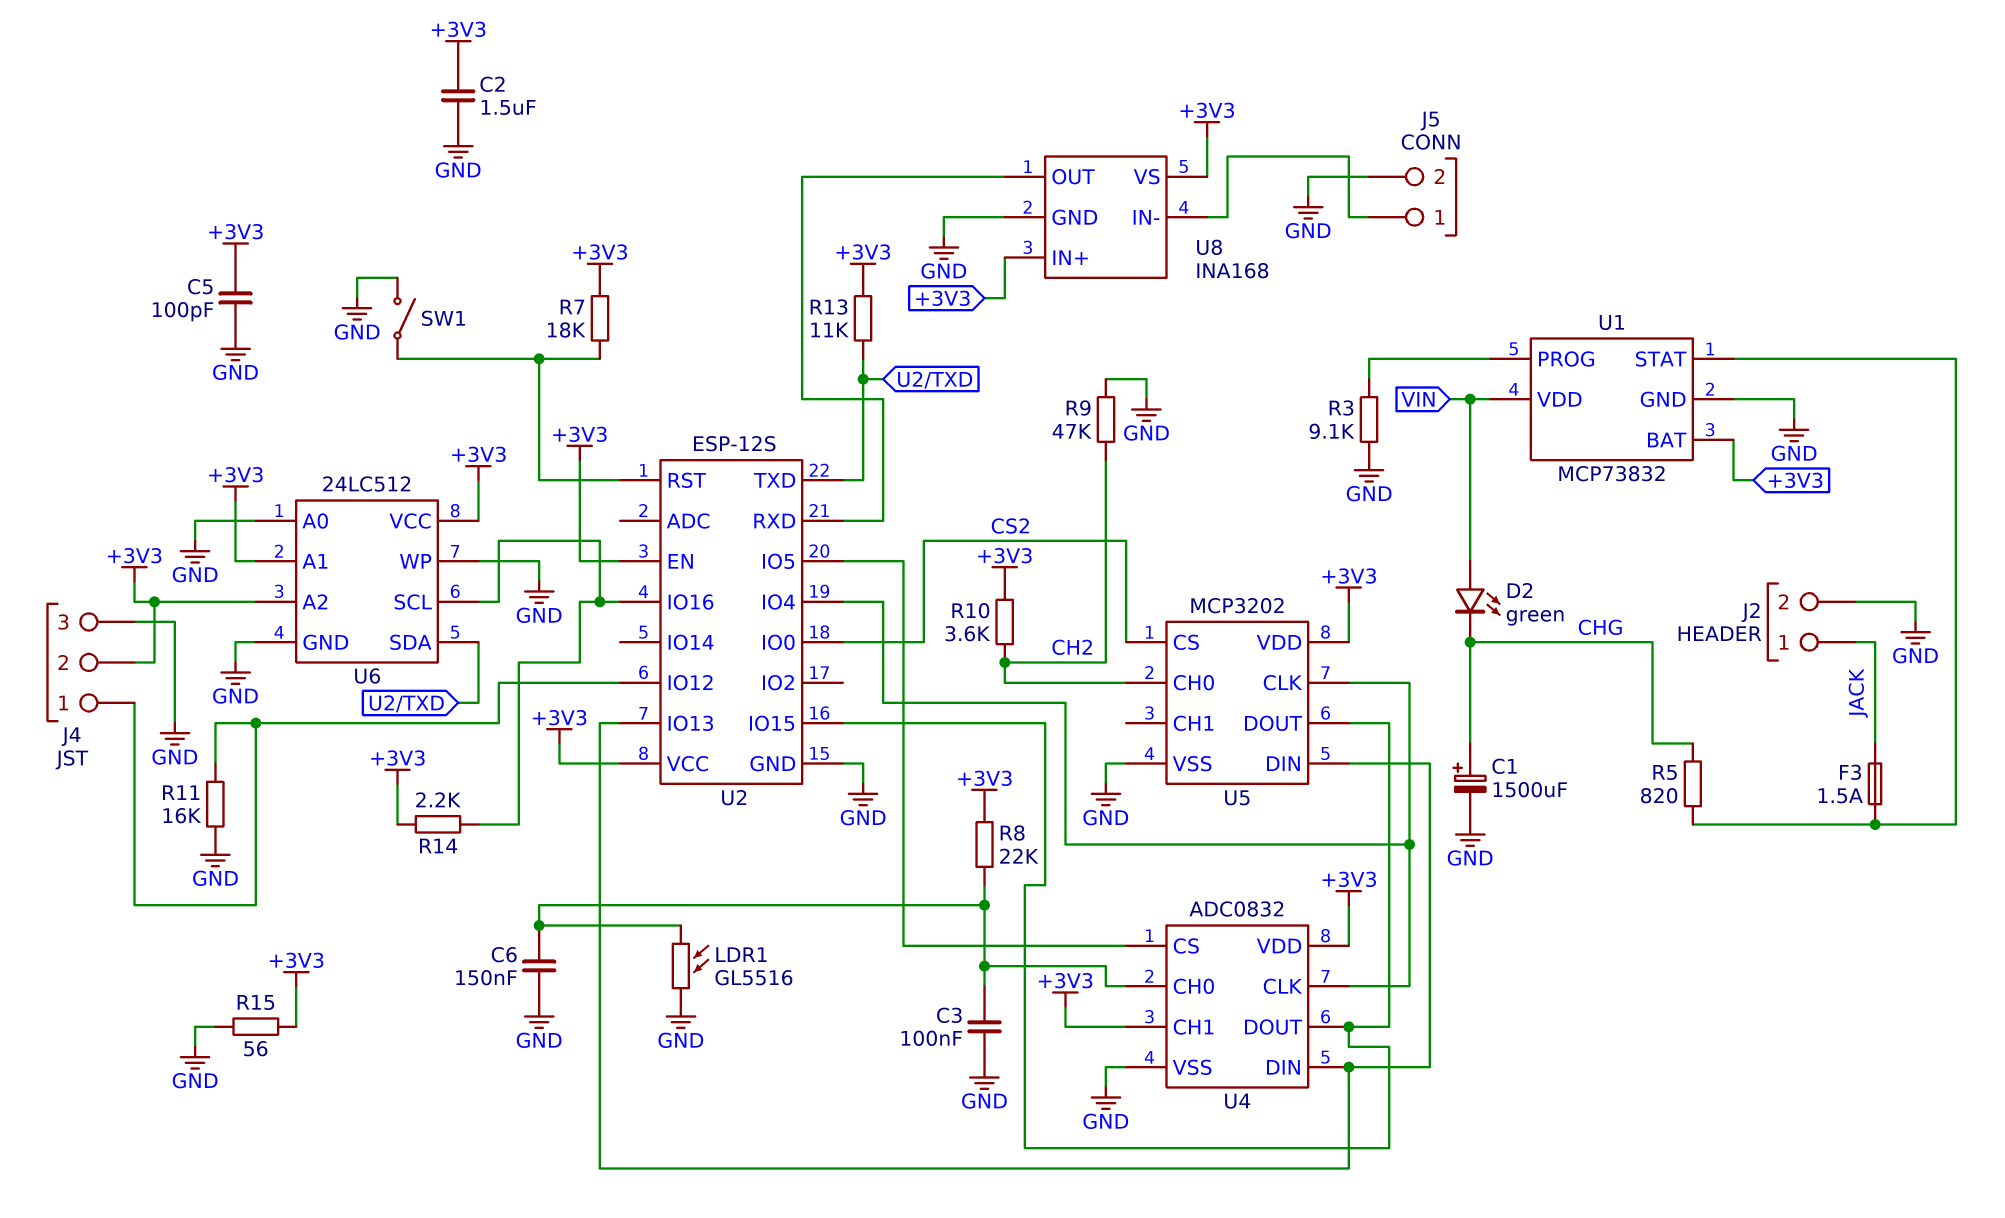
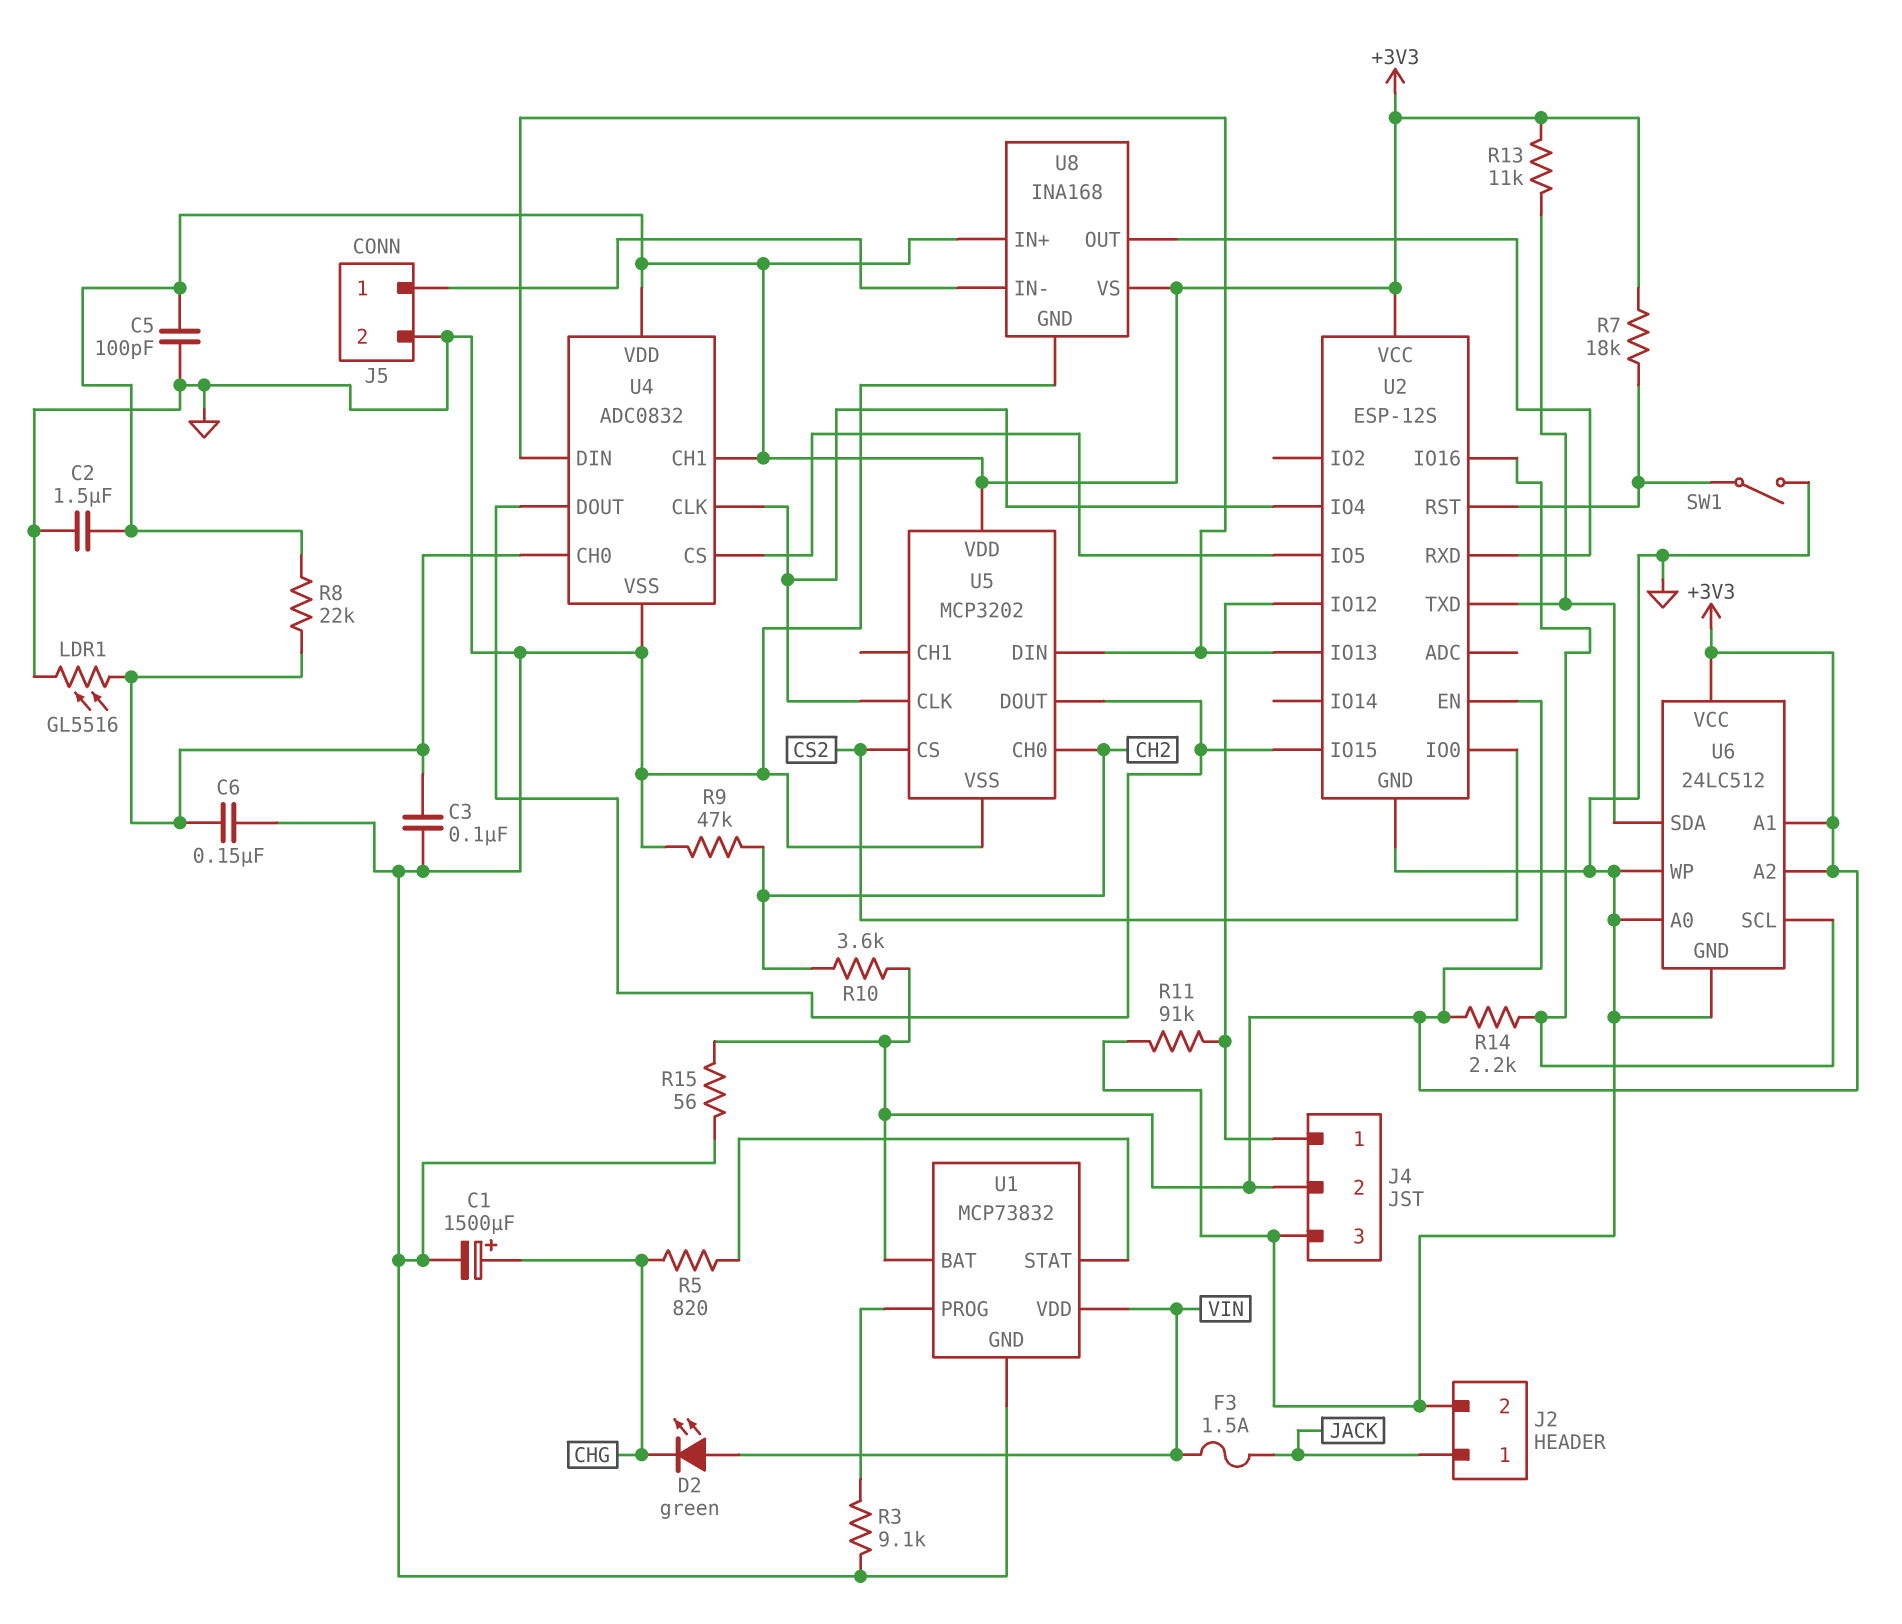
F3: 1.5A (JACK, U1/STAT) -> 1.5A (JACK, VIN)
R11: 16k (GND, J4/1) -> 91k (GND, J4/1)

